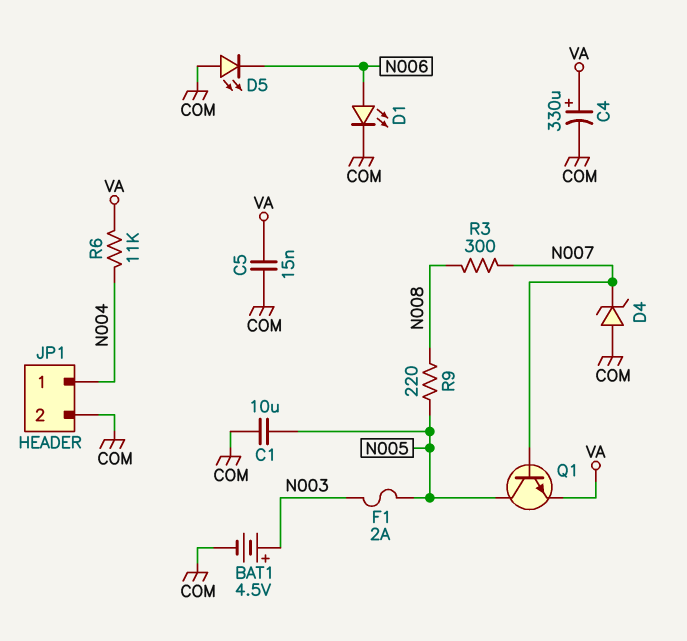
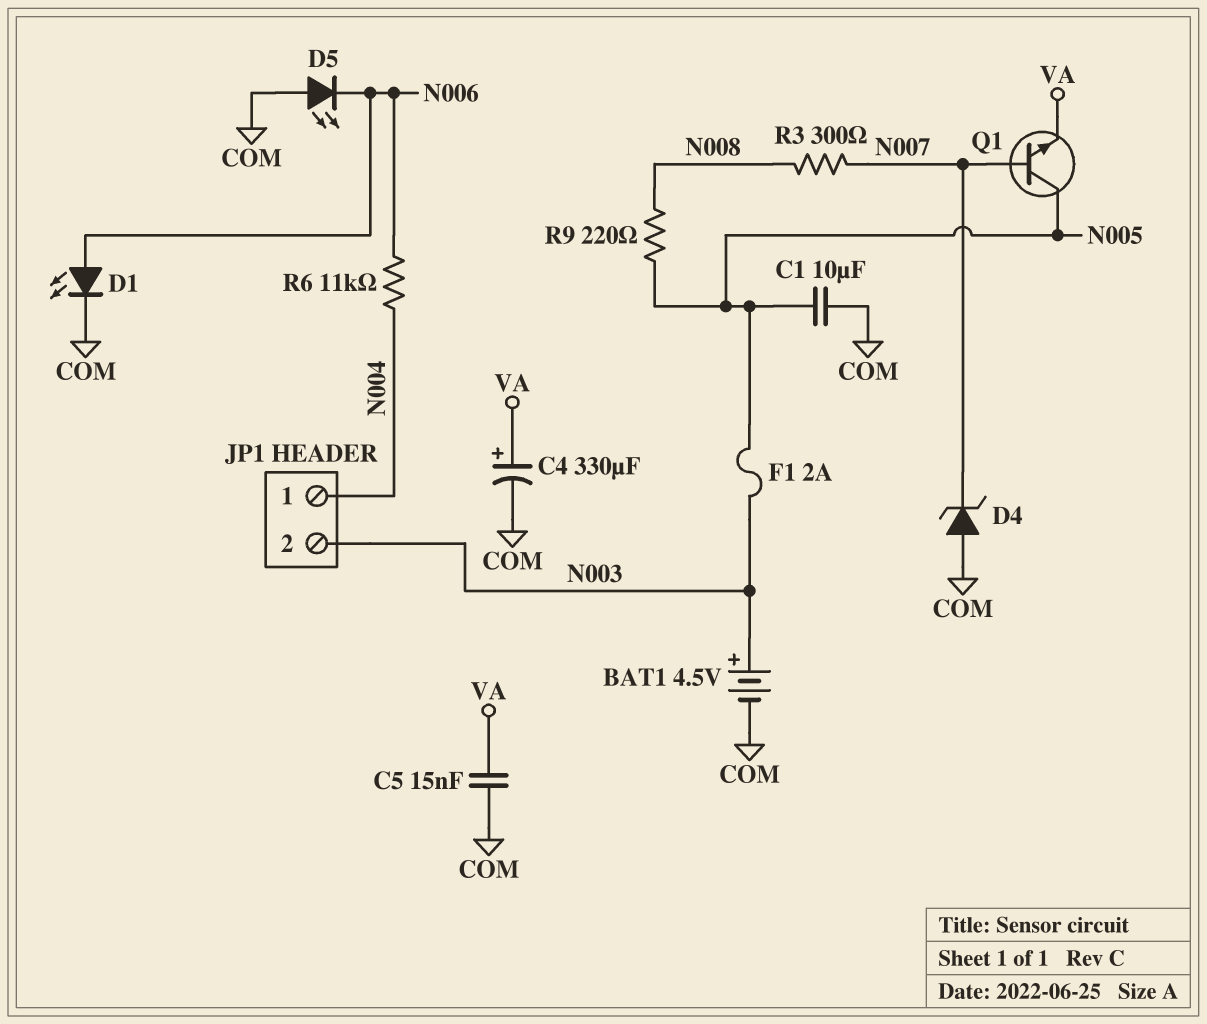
JP1 pin 2: COM -> N003
R6: 11k (N004, VA) -> 11k (N004, N006)

